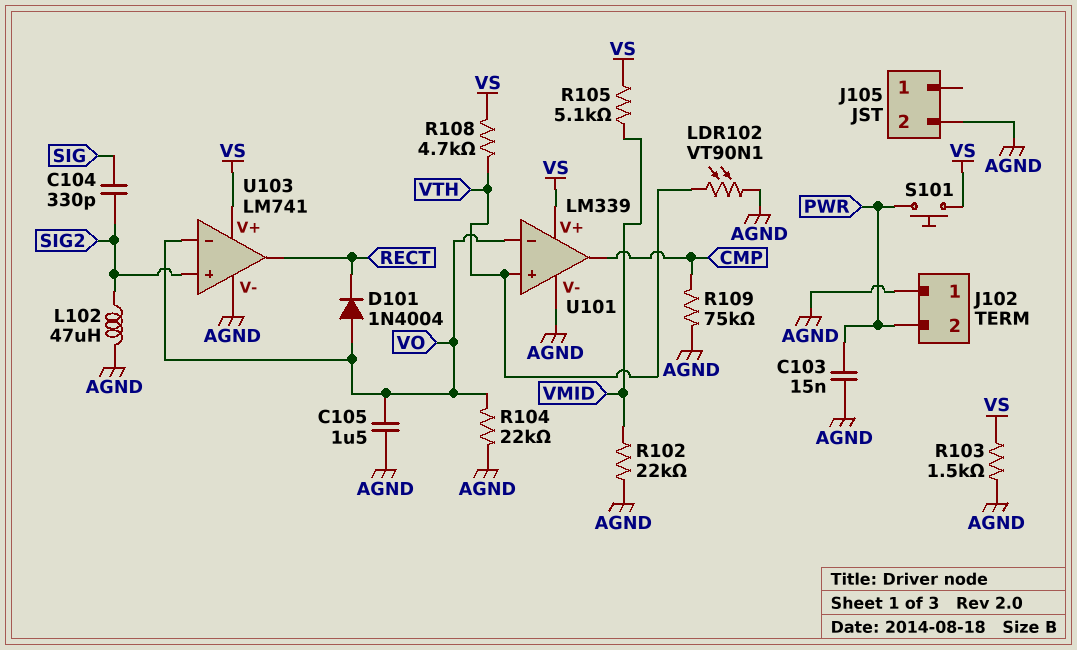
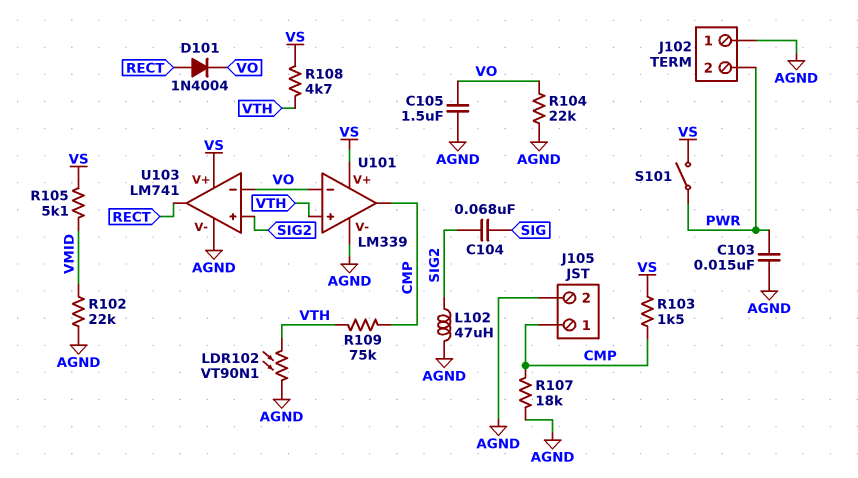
C104: 330pF (SIG, SIG2) -> 68nF (SIG, SIG2)
D101: diode 1N4004 (A VO, K RECT) -> diode 1N4004 (A RECT, K VO)
J105 pin 1: none -> CMP
R103: 1.5k (AGND, VS) -> 1.5k (CMP, VS)
R107: none -> 18k (AGND, CMP)
R109: 75k (AGND, CMP) -> 75k (CMP, VTH)
S101: button (PWR, VS) -> switch (PWR, VS)

